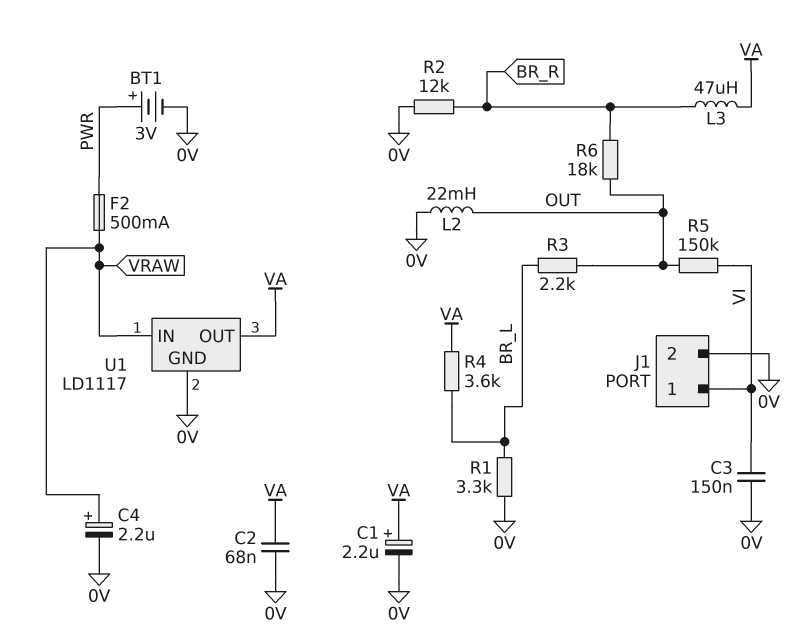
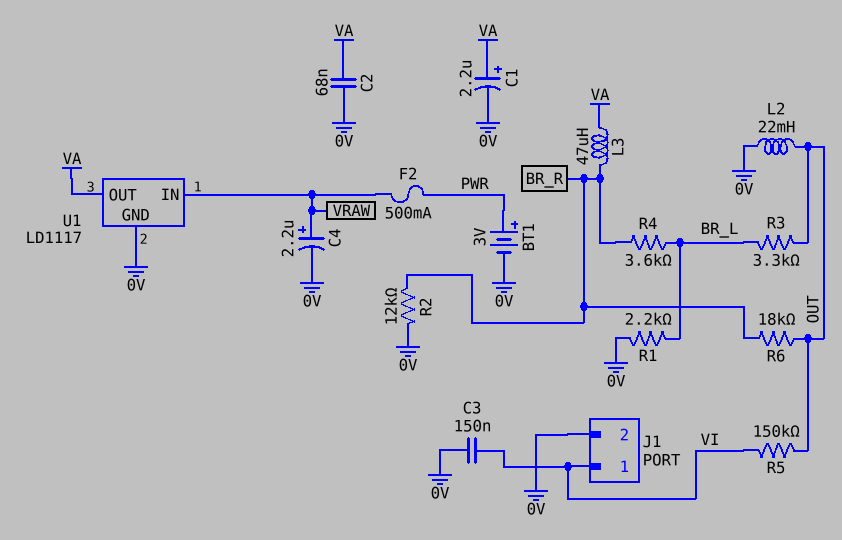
R1: 3.3k (0V, BR_L) -> 2.2k (0V, BR_L)
R3: 2.2k (BR_L, OUT) -> 3.3k (BR_L, OUT)
R4: 3.6k (BR_L, VA) -> 3.6k (BR_L, BR_R)

